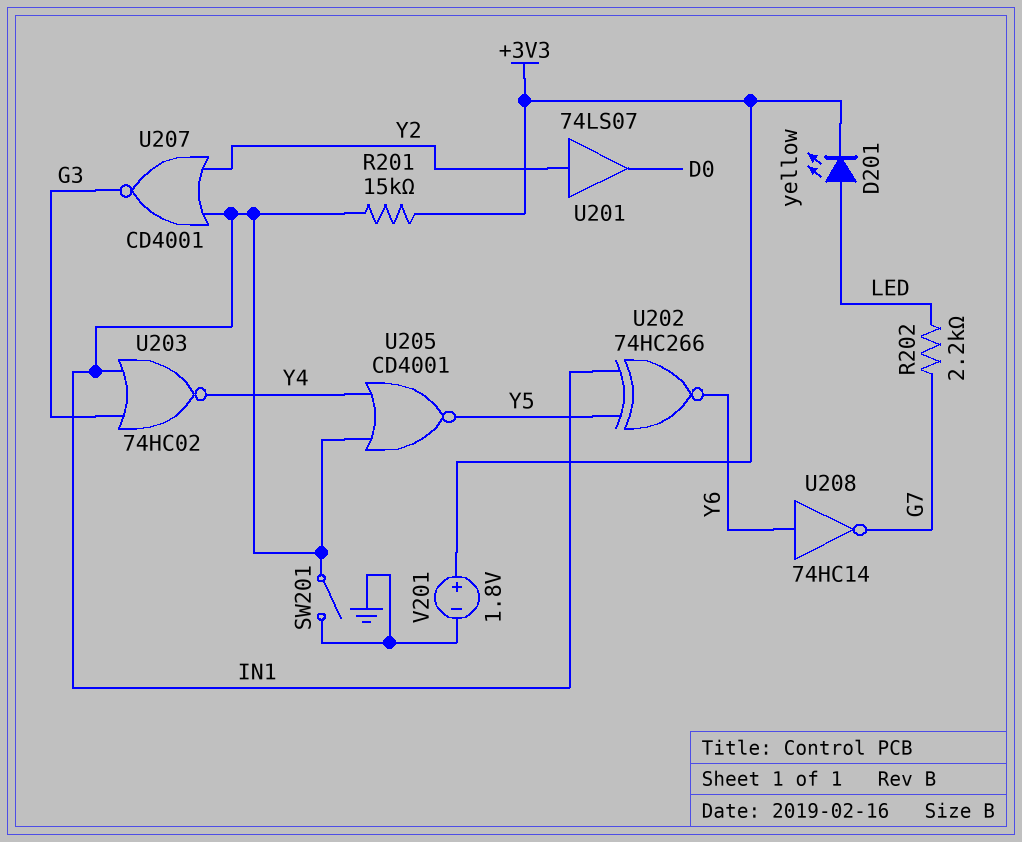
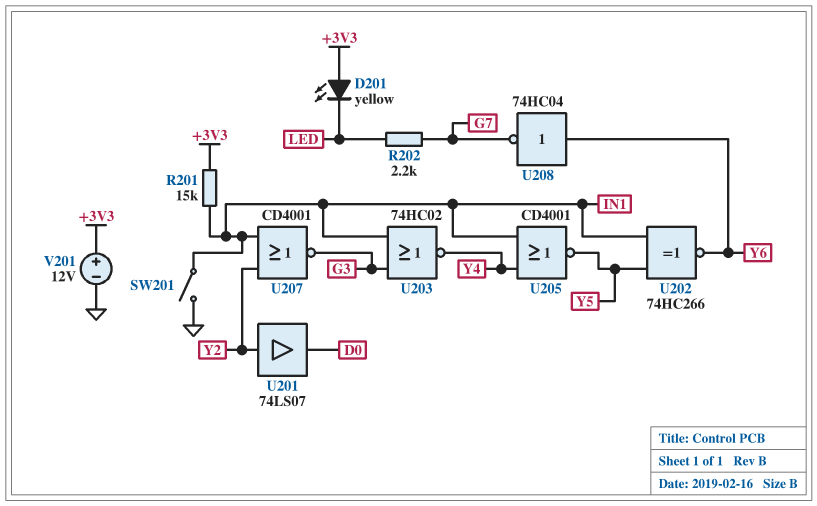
D201: LED yellow (A LED, K +3V3) -> LED yellow (A +3V3, K LED)
U208: NOT 74HC14 (in Y6, out G7) -> NOT 74HC04 (in Y6, out G7)
V201: 1.8V (plus +3V3, minus GND) -> 12V (plus +3V3, minus GND)

